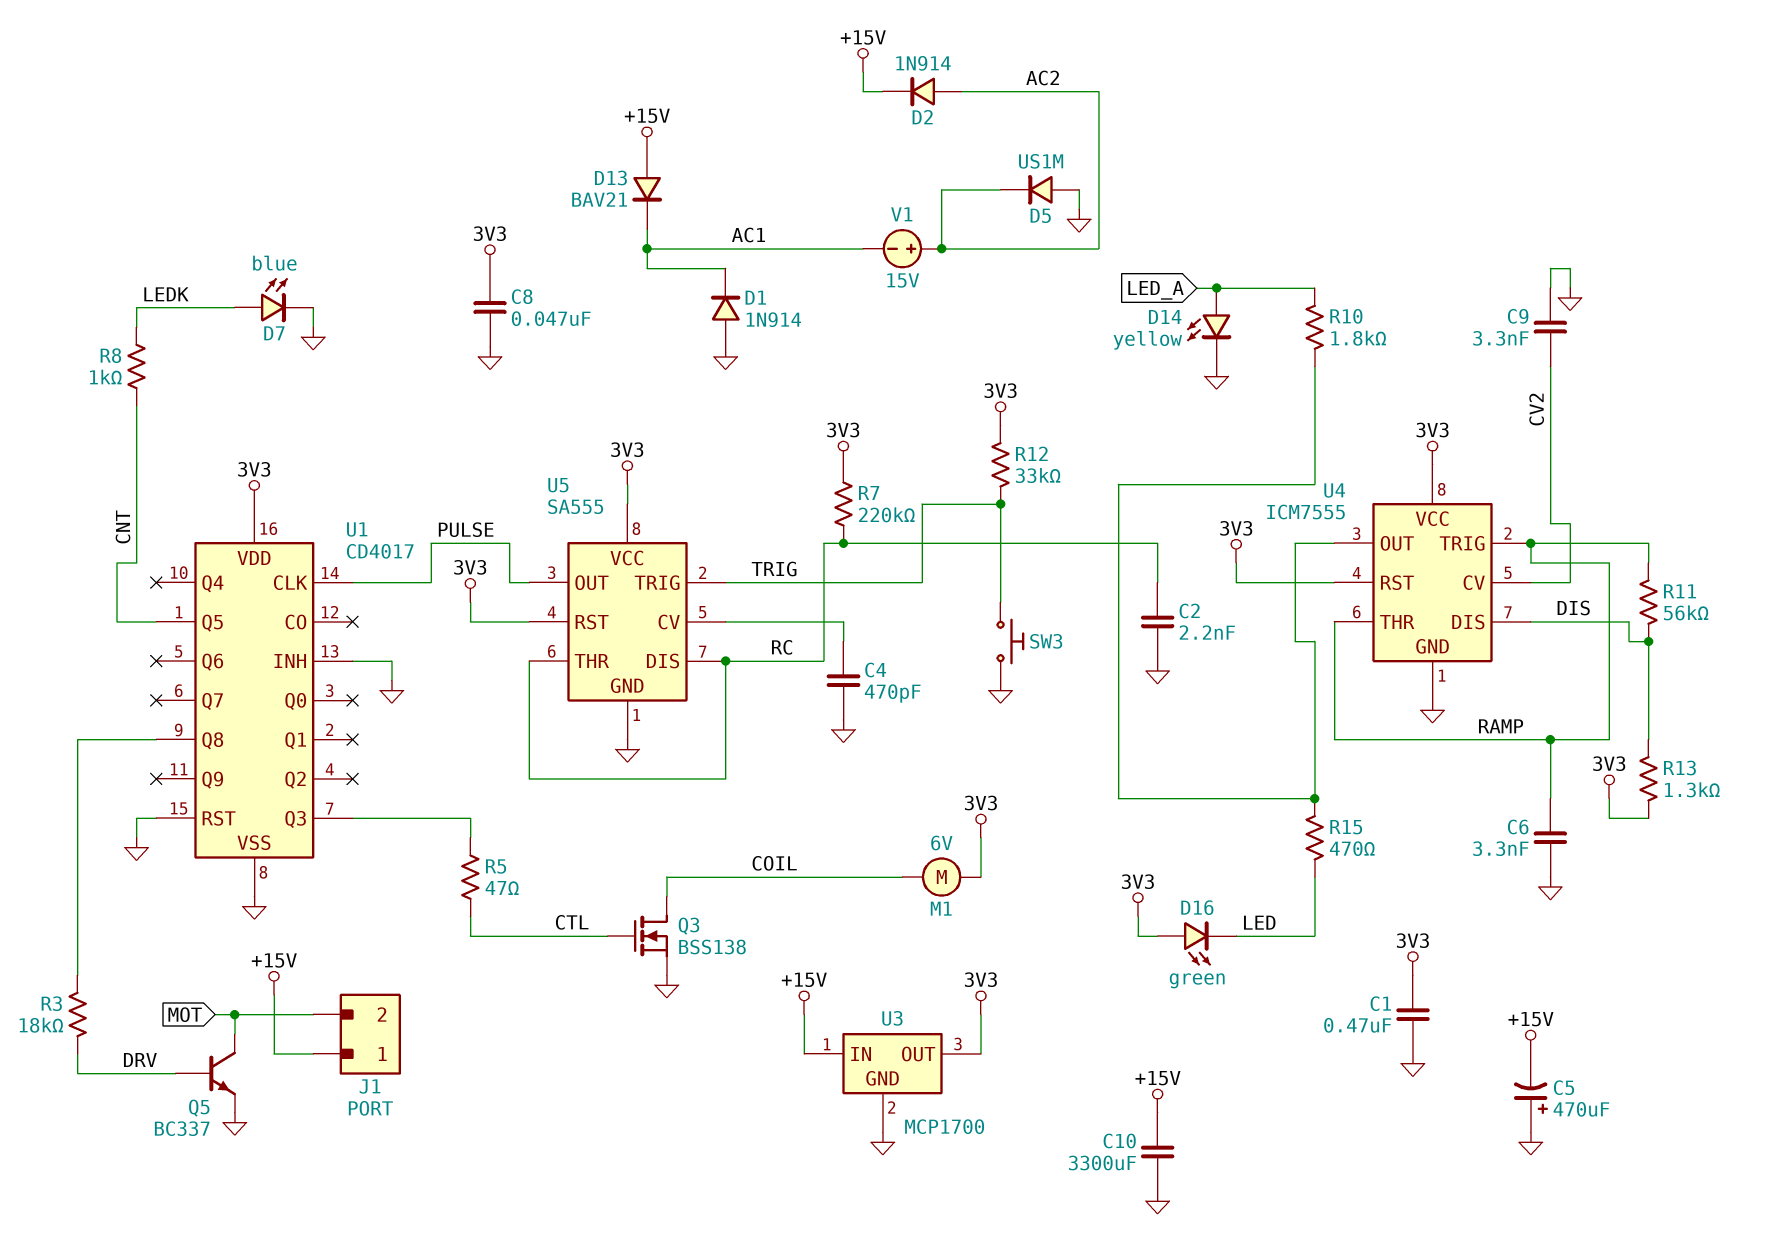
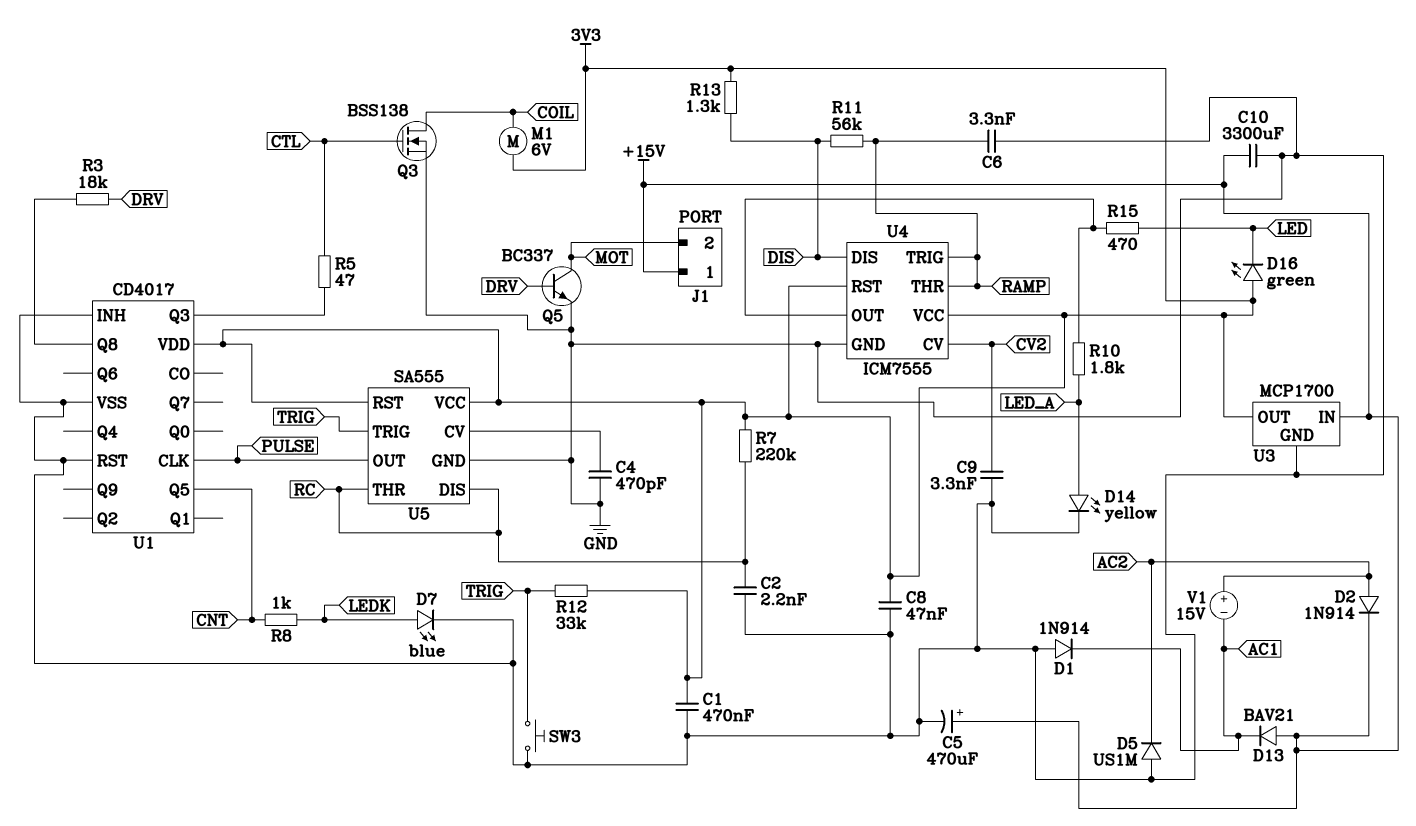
C5: 470uF (plus GND, minus +15V) -> 470uF (plus +15V, minus GND)

